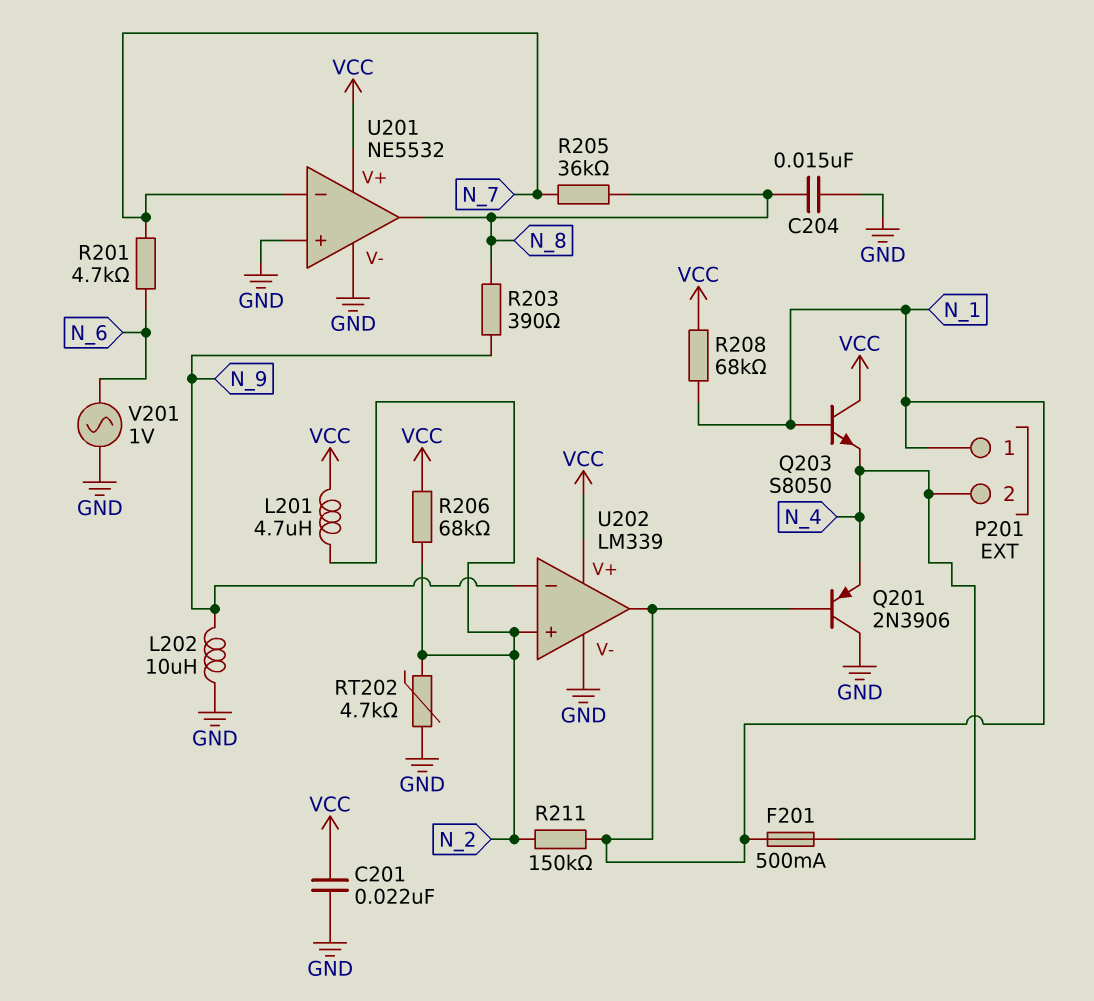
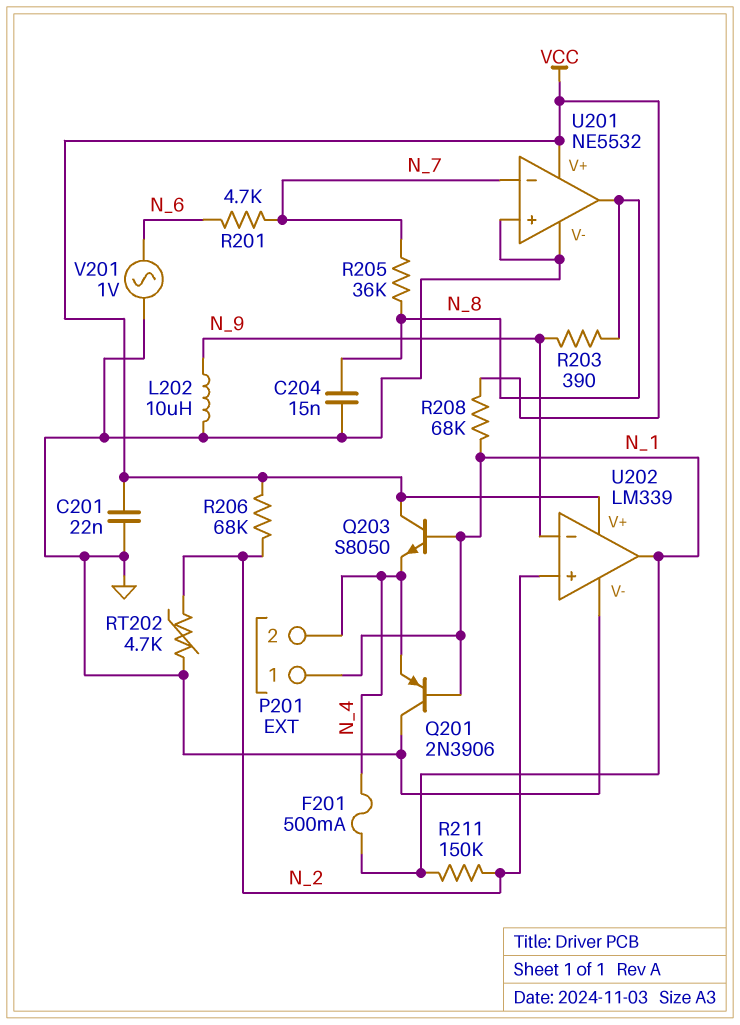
L201: 4.7uH (N_2, VCC) -> none

